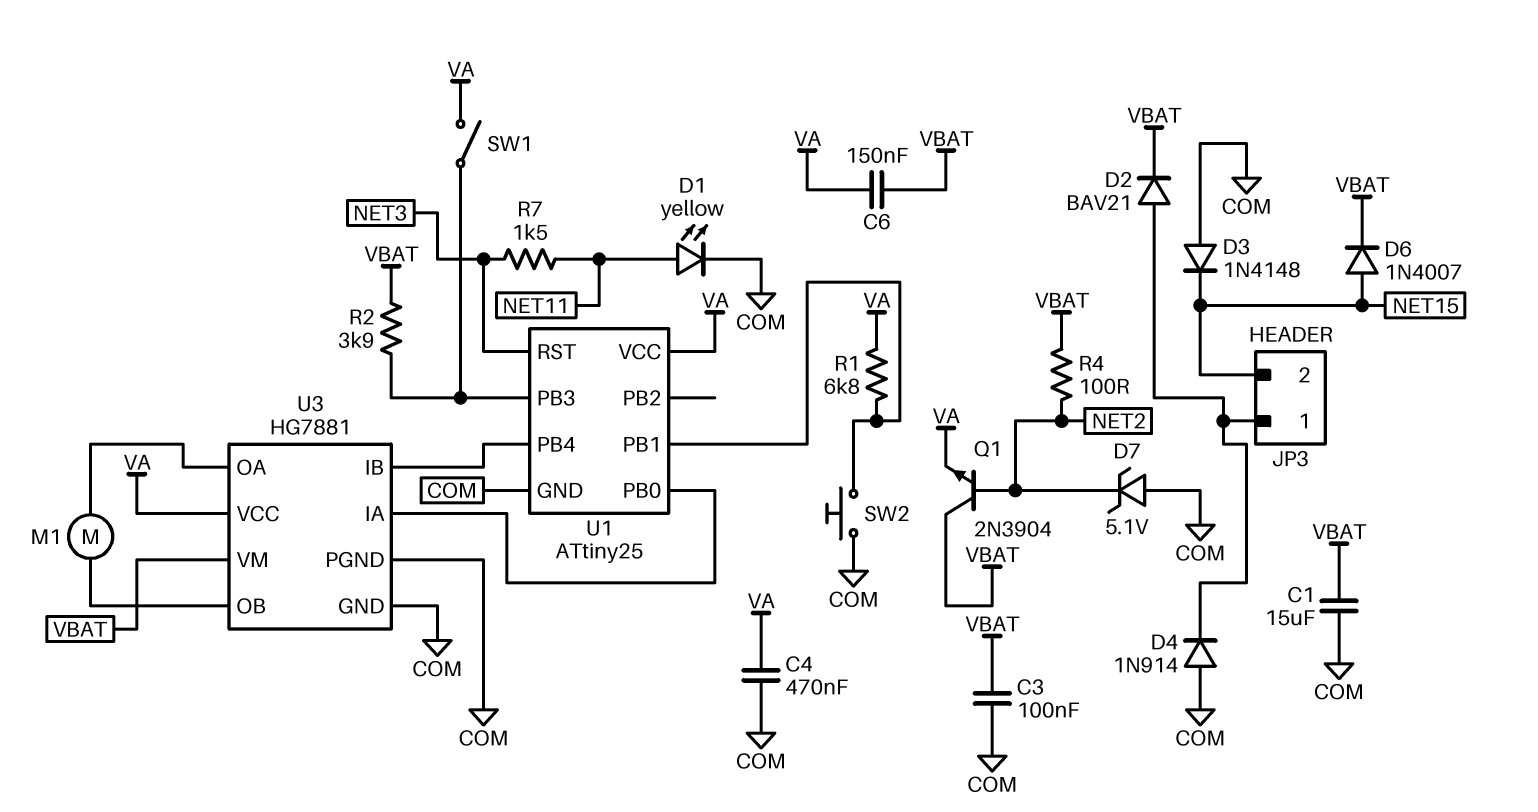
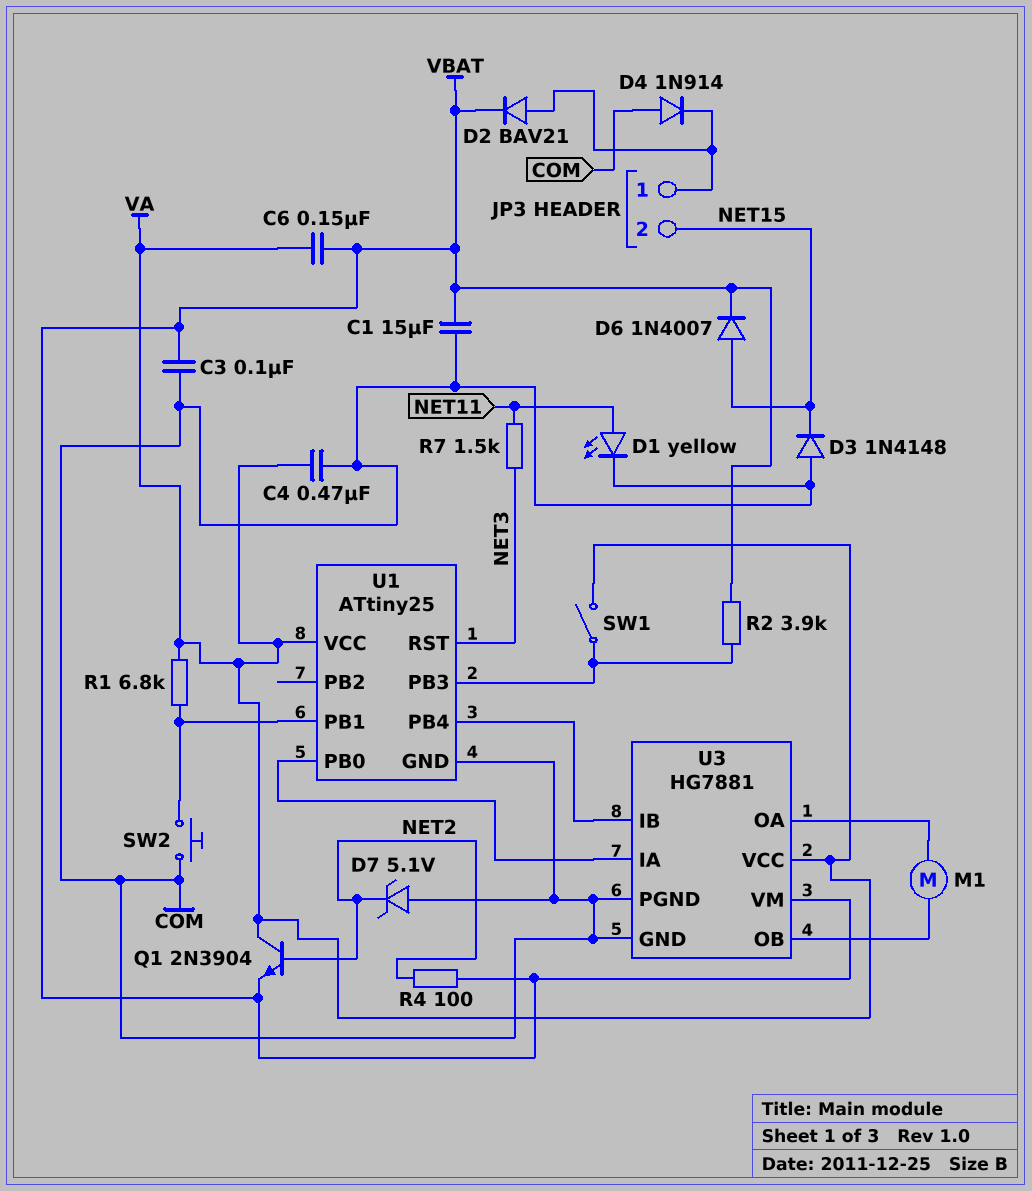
Q1: NPN 2N3904 (B NET2, C VBAT, E VA) -> NPN 2N3904 (B NET2, C VA, E VBAT)

